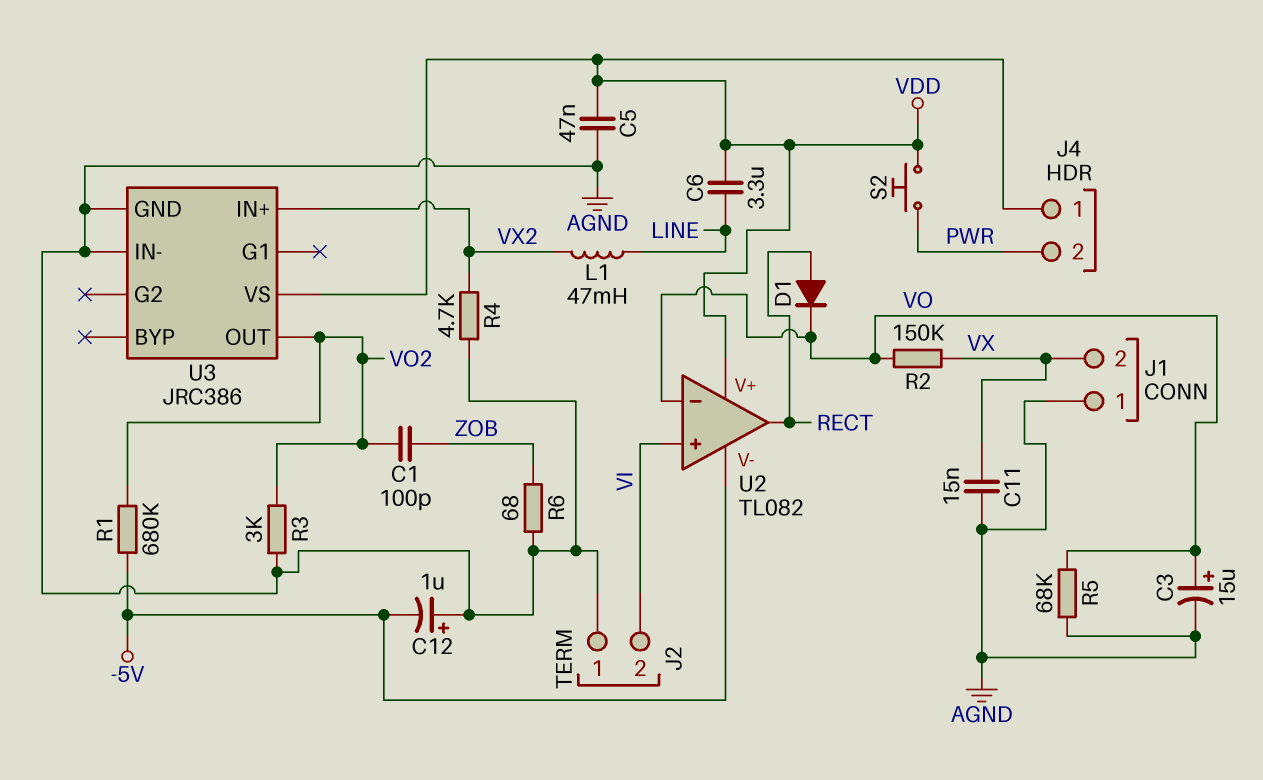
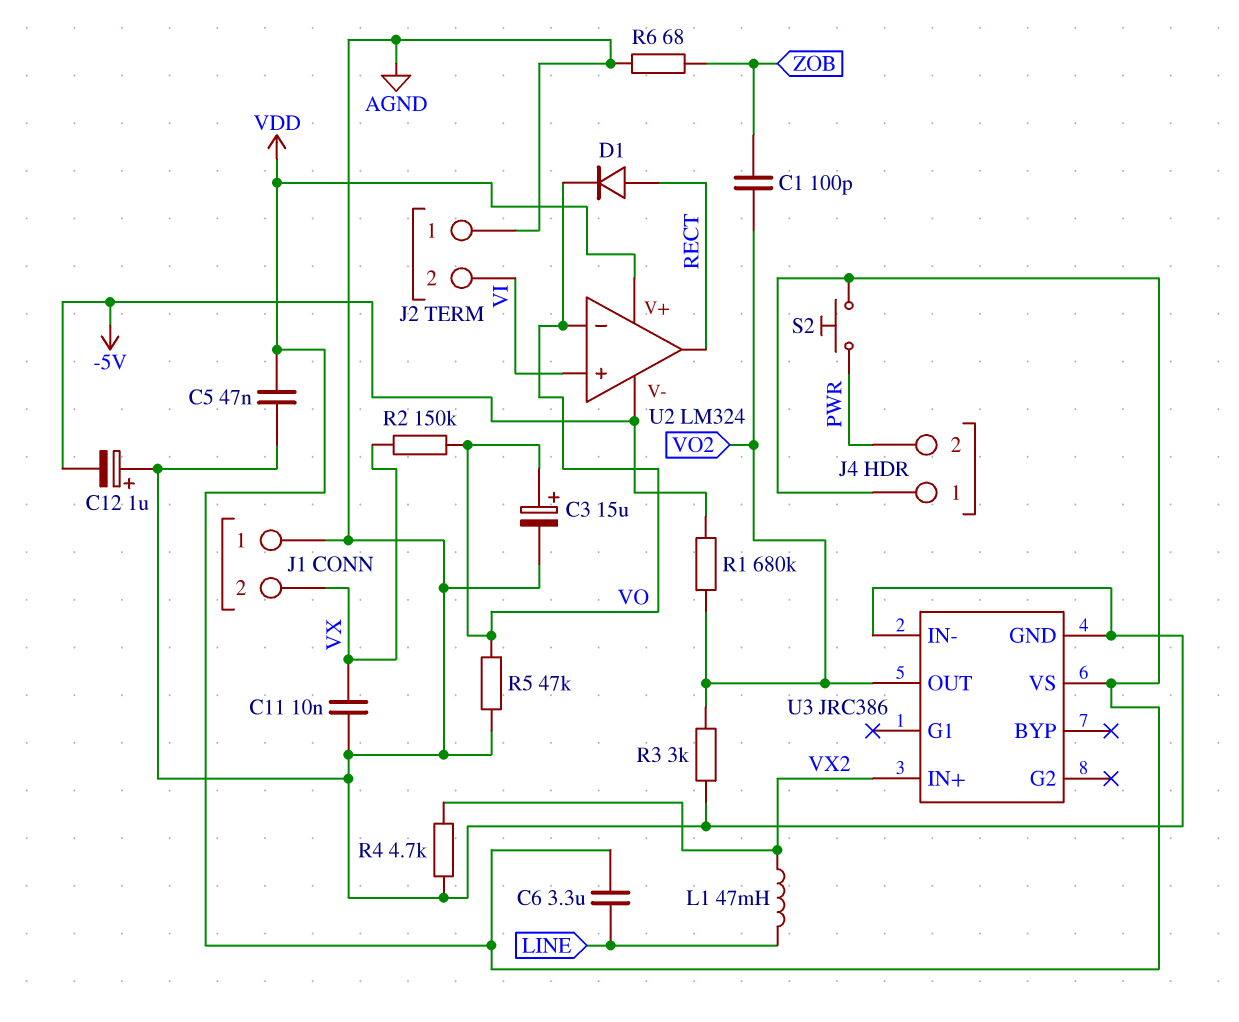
C11: 15nF (AGND, VX) -> 10nF (AGND, VX)
R5: 68k (AGND, VO) -> 47k (AGND, VO)
U2: TL082 -> LM324

